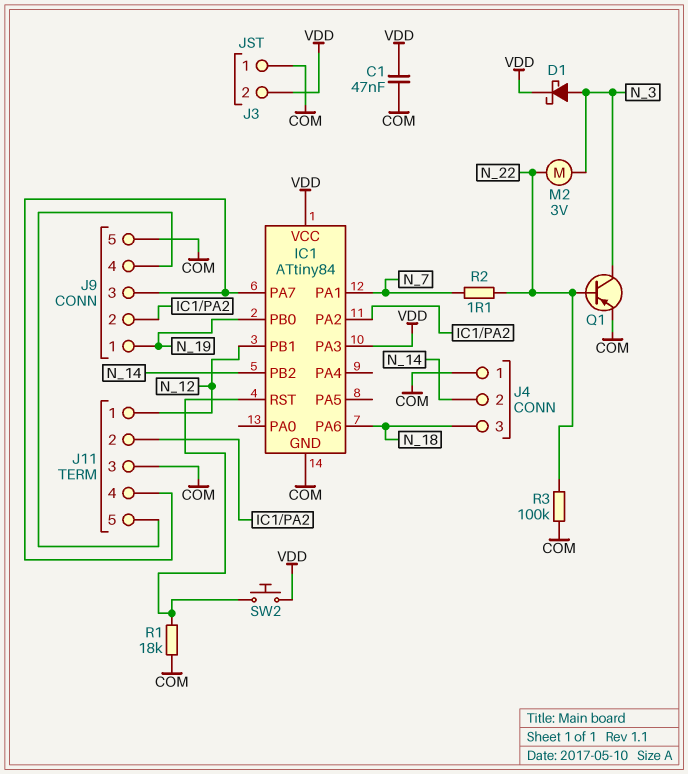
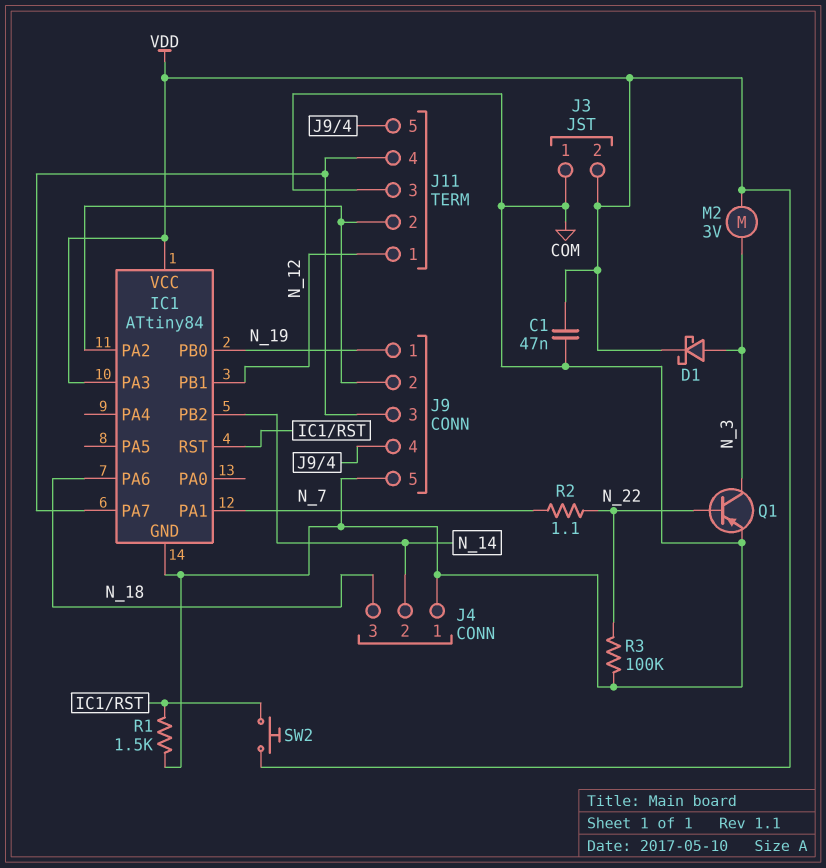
M2: motor 3V (N_3, N_22) -> motor 3V (N_3, VDD)
R1: 18k (COM, IC1/RST) -> 1.5k (COM, IC1/RST)

